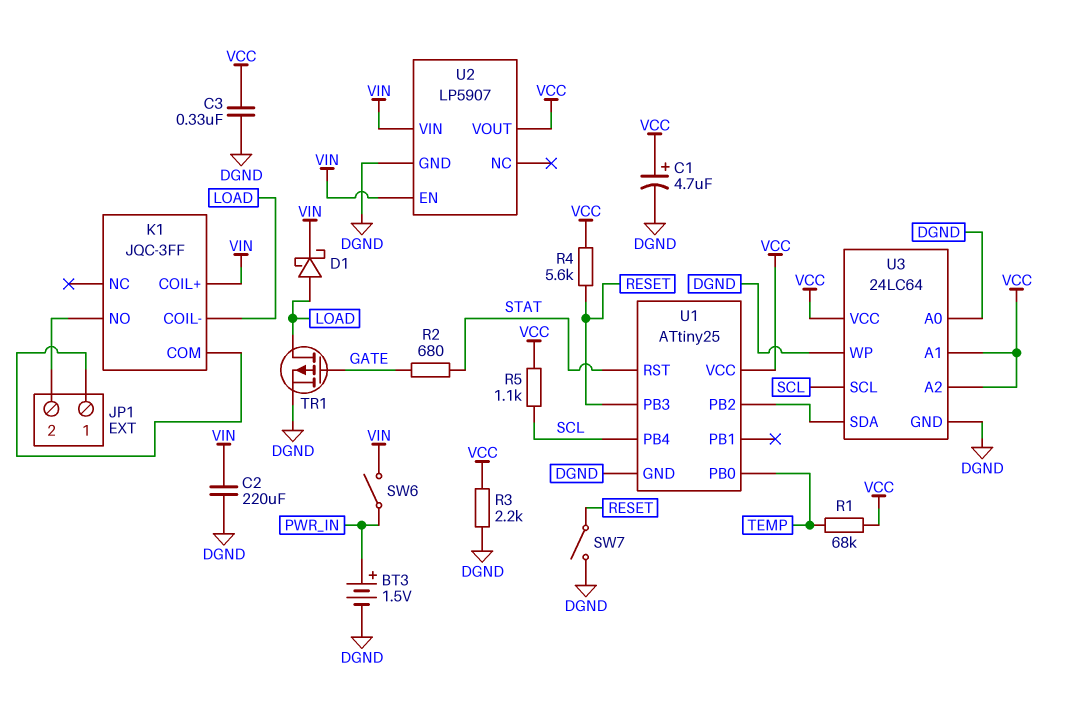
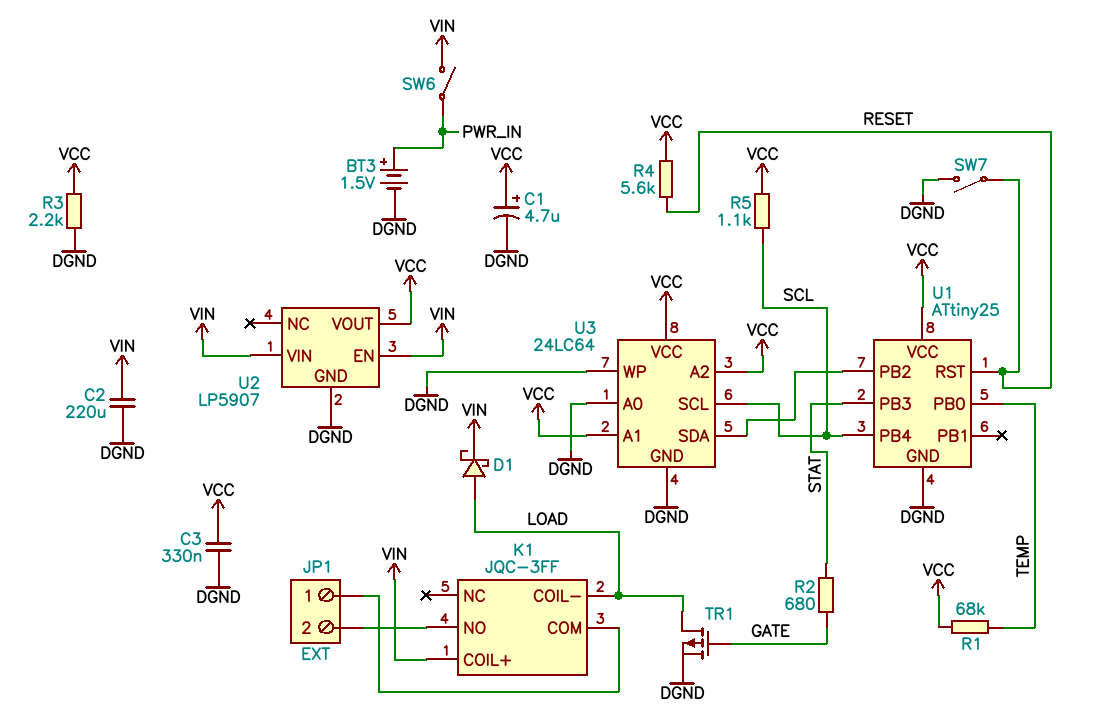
U1 pin PB3: RESET -> STAT
U1 pin RST: STAT -> RESET

